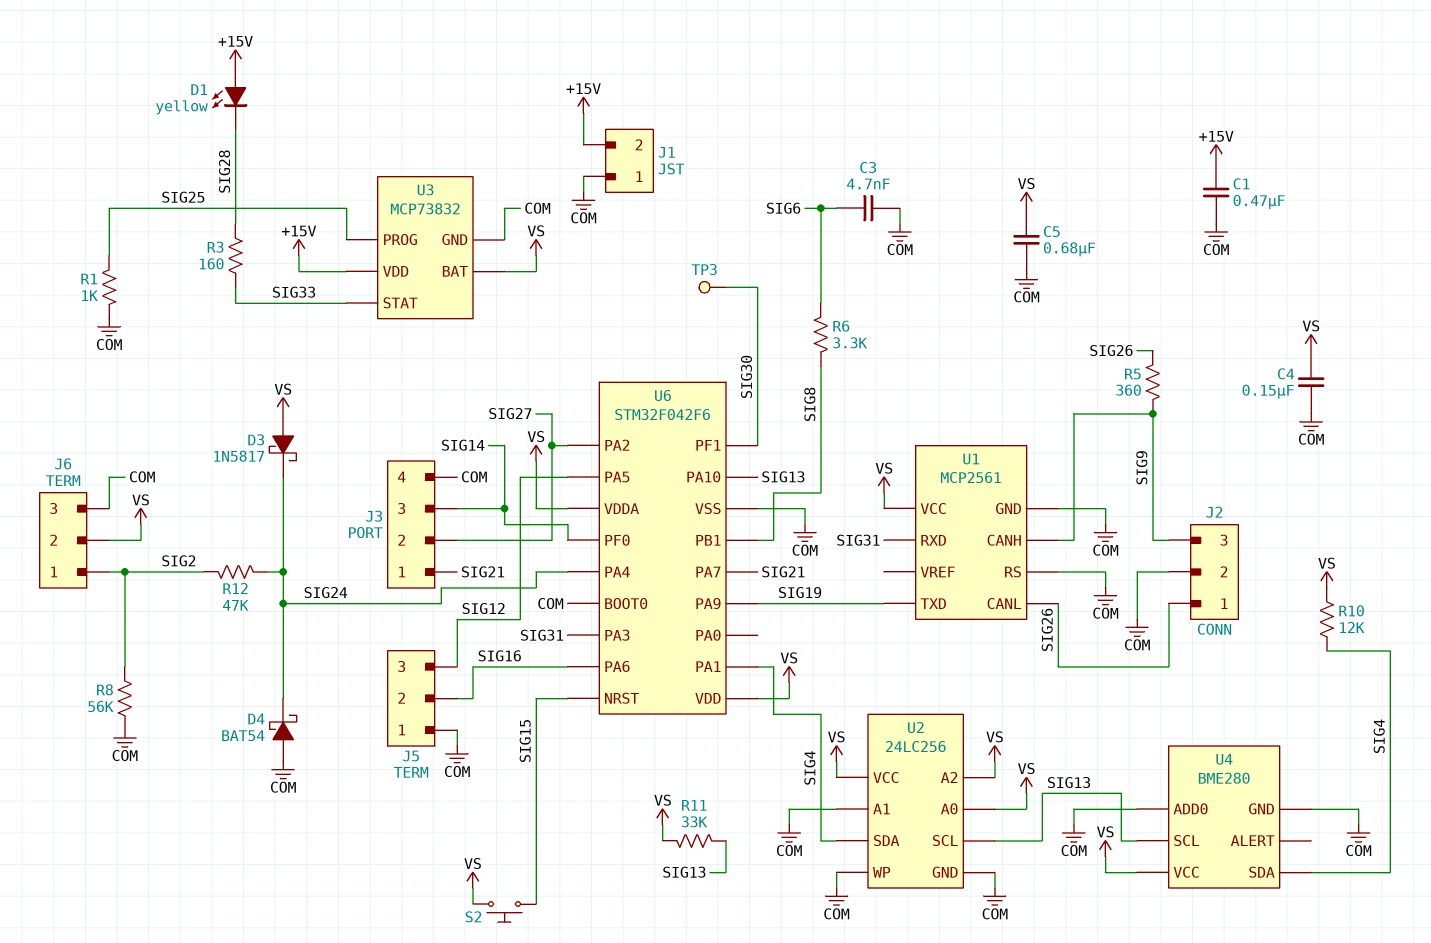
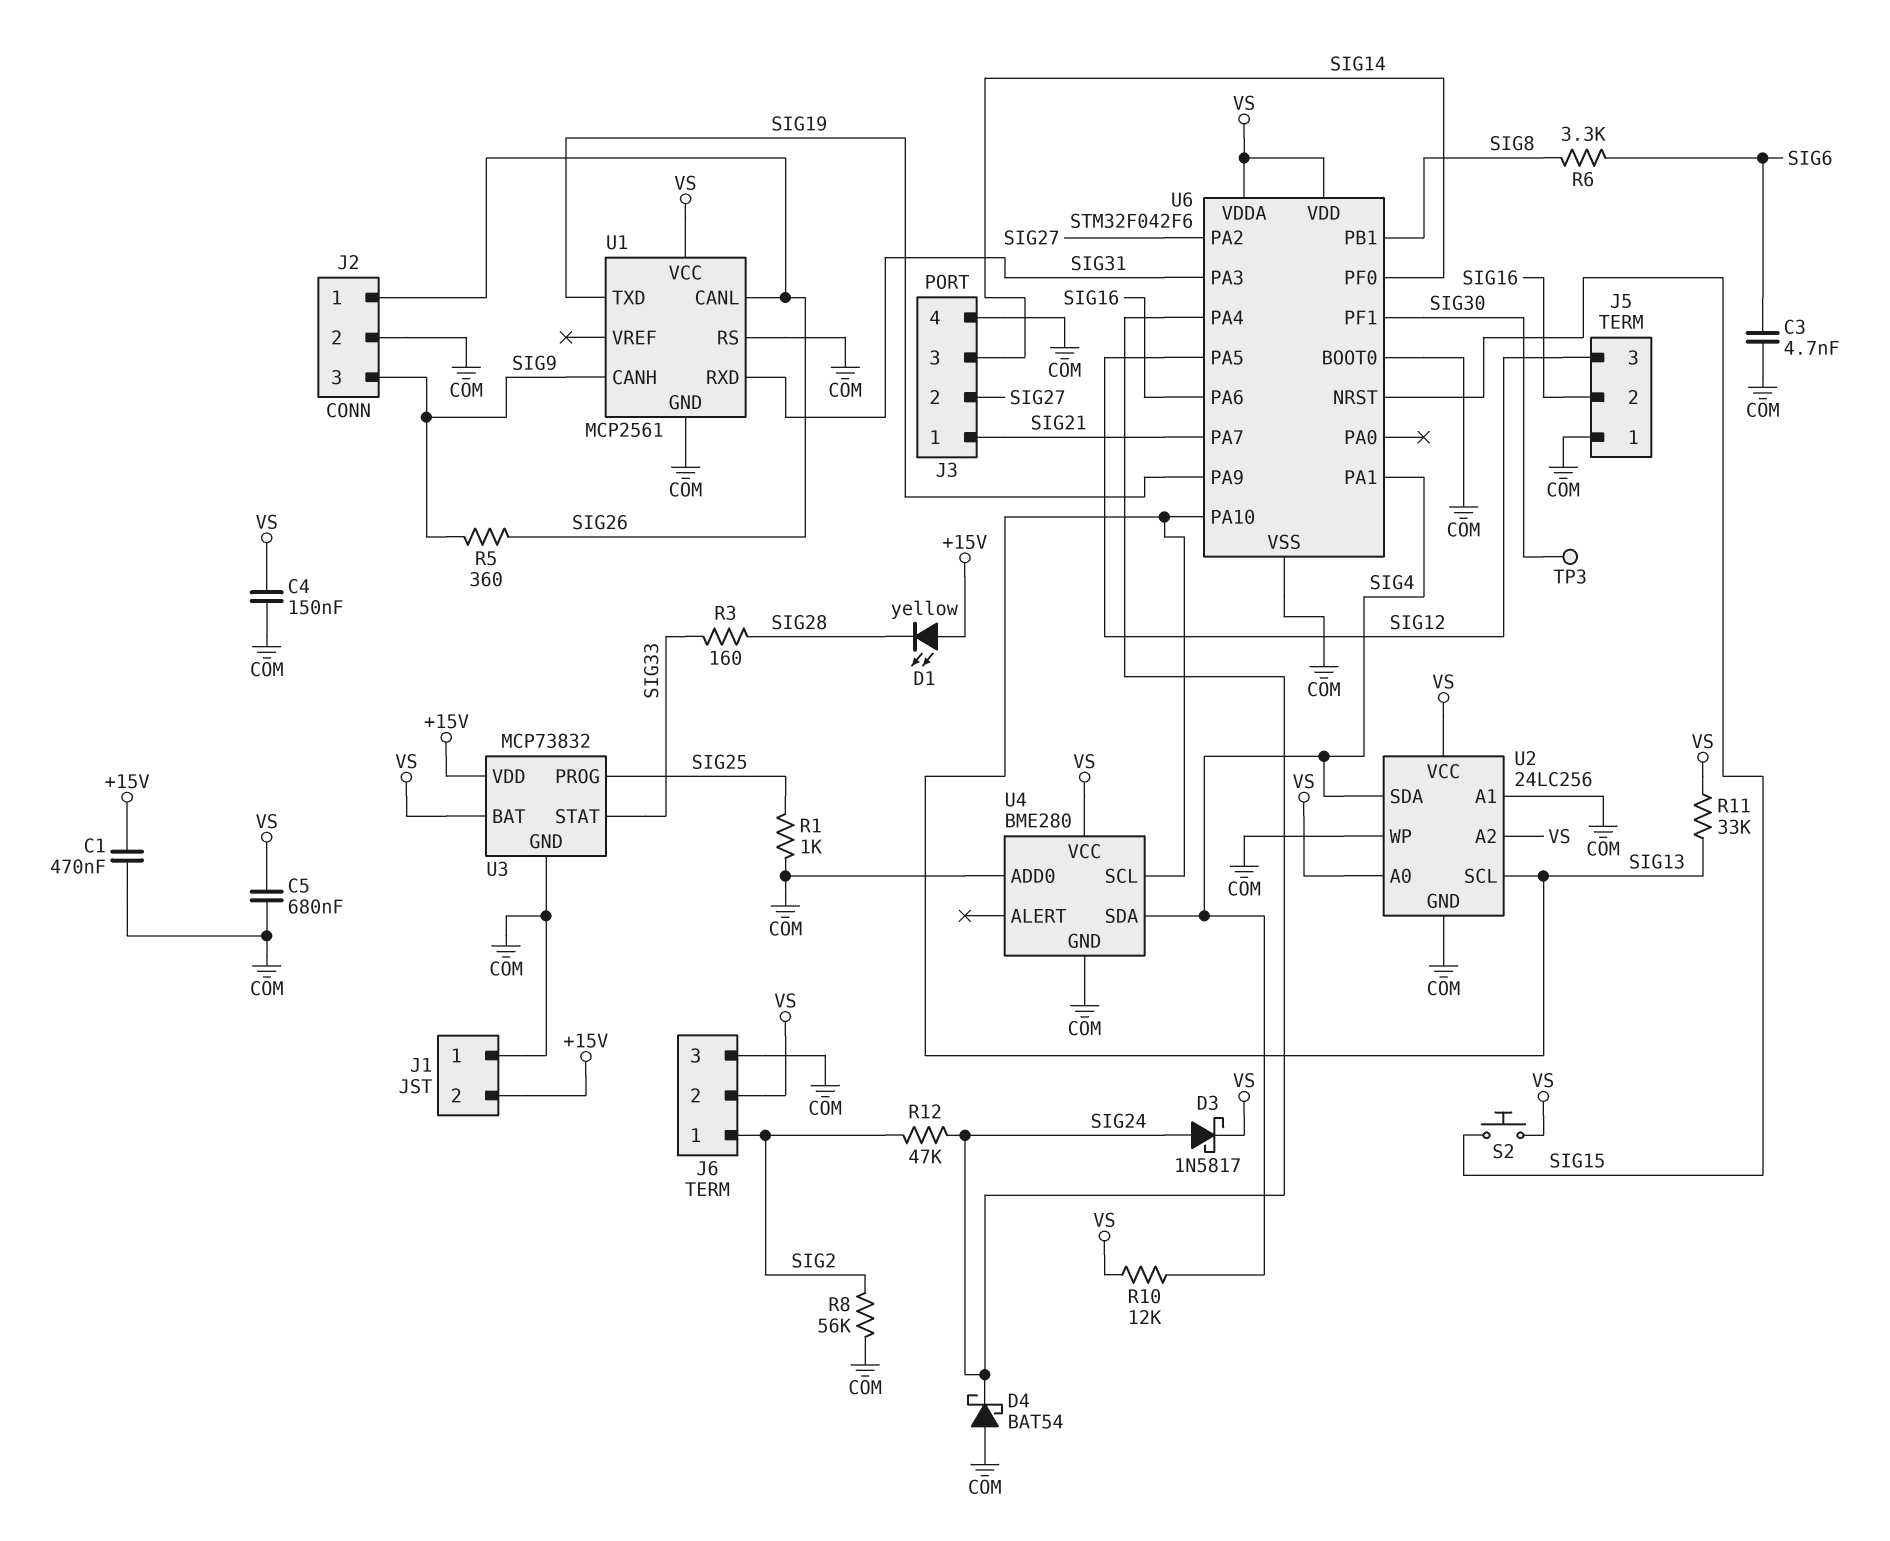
D3: schottky 1N5817 (A VS, K SIG24) -> schottky 1N5817 (A SIG24, K VS)

